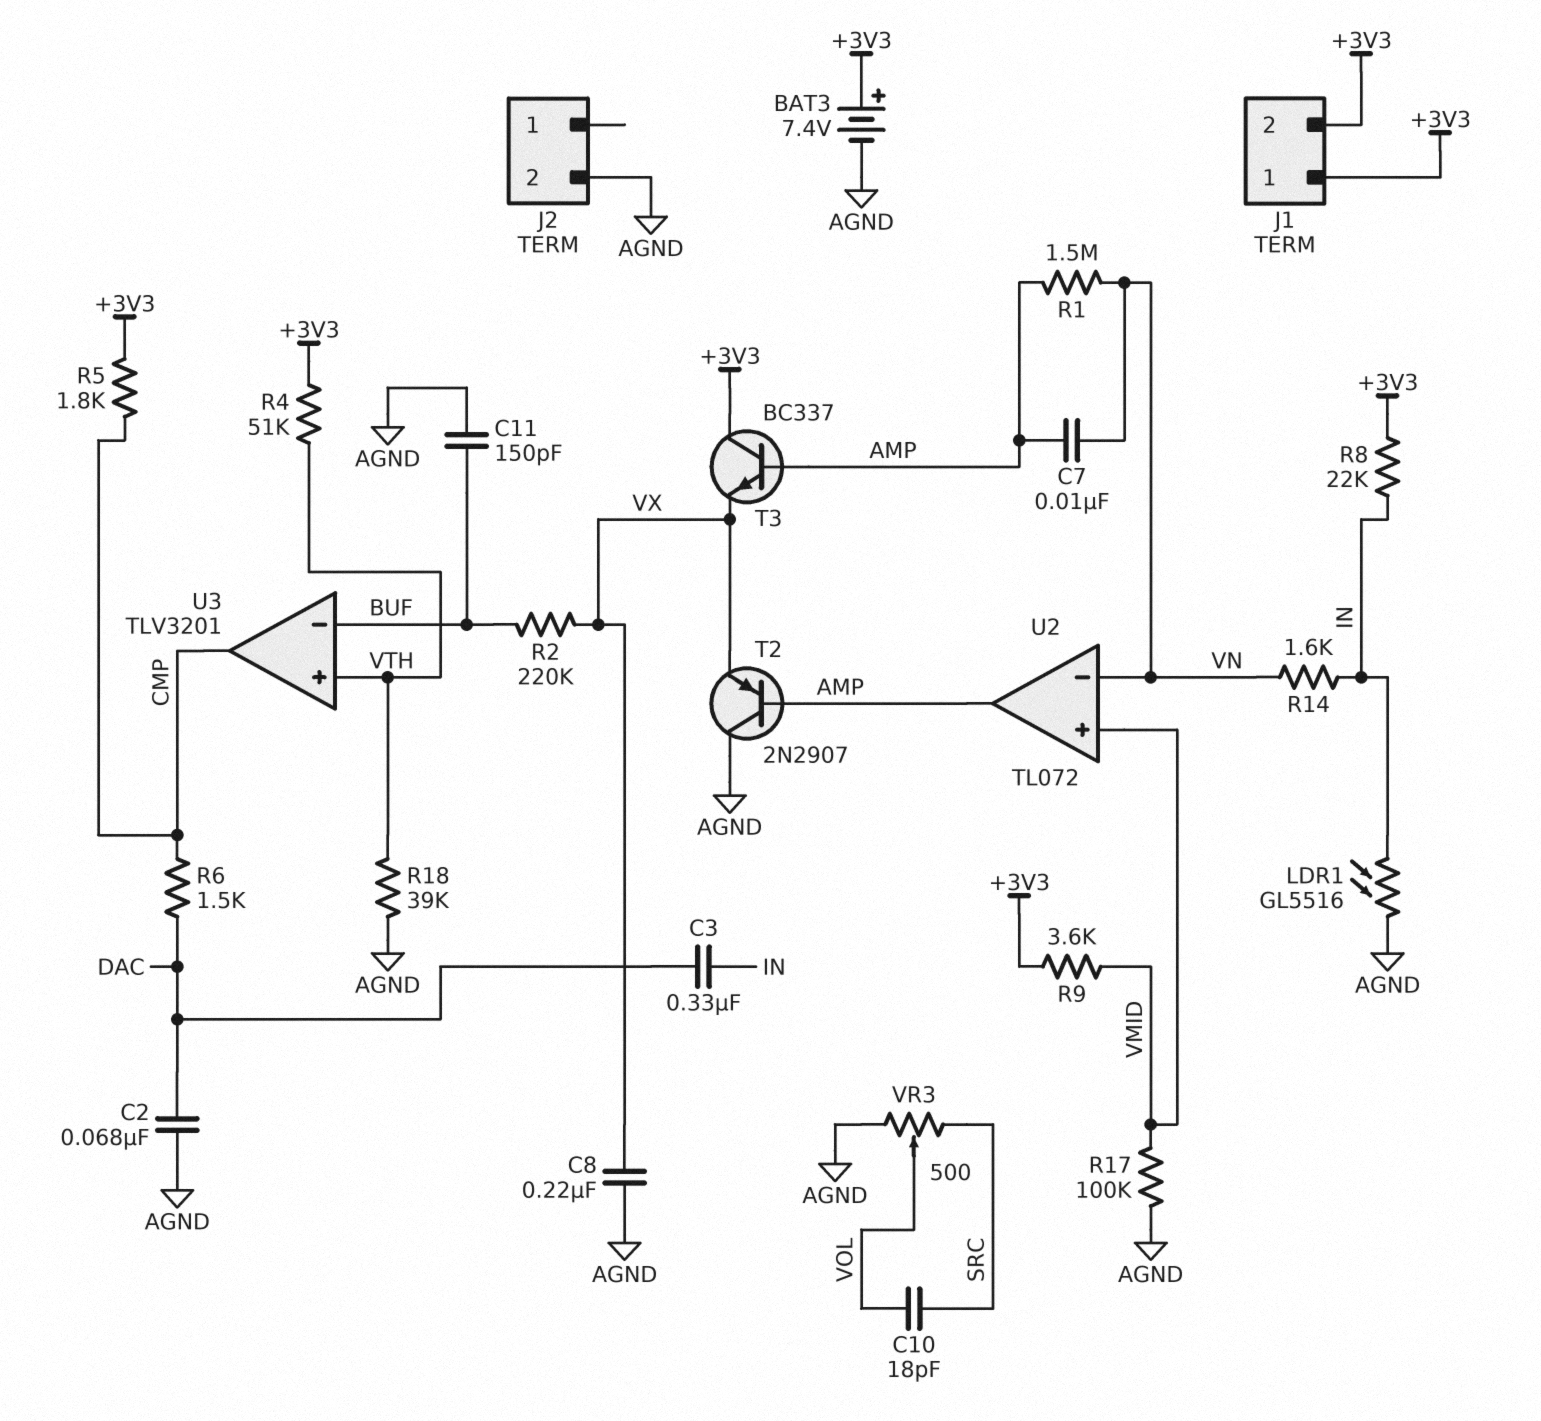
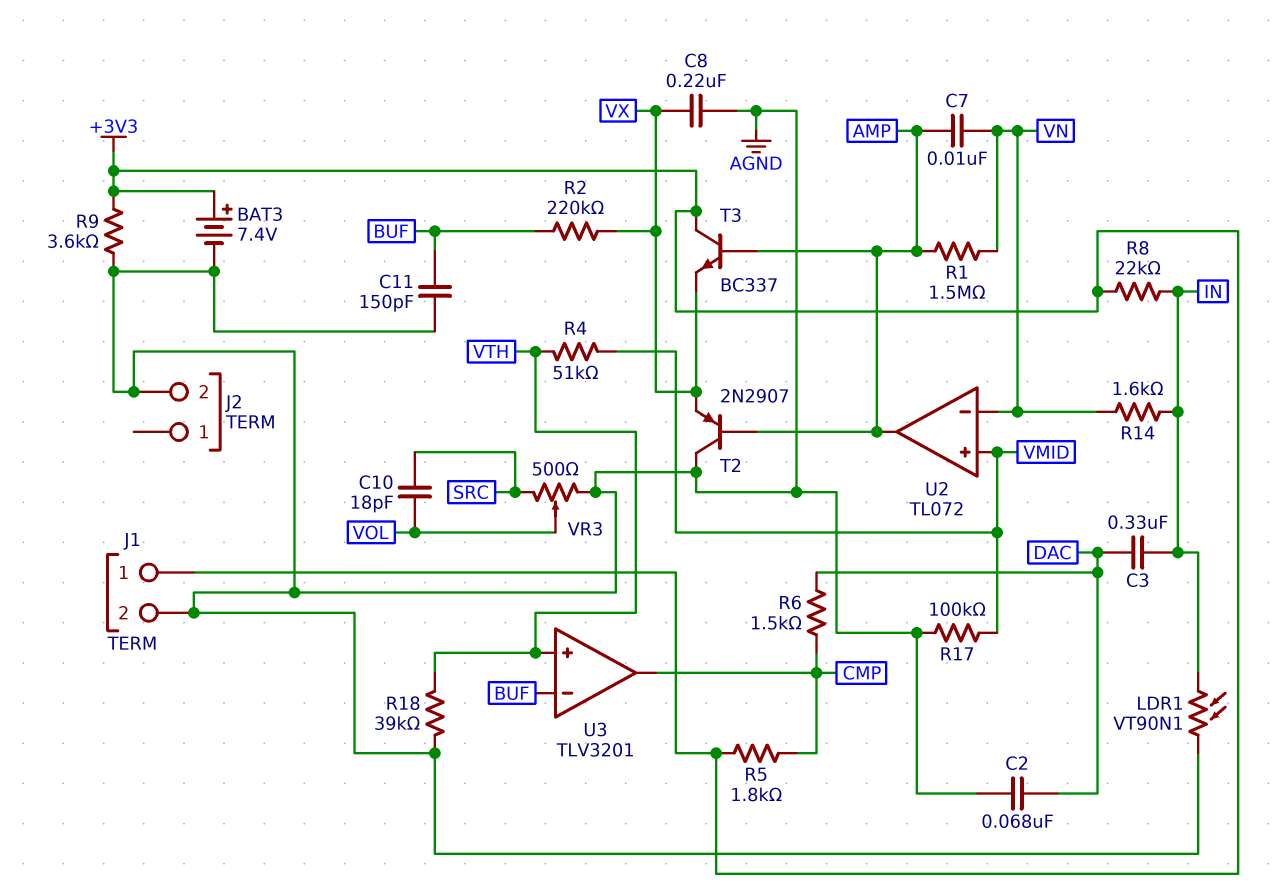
J1 pin 2: +3V3 -> AGND
LDR1: GL5516 (AGND, IN) -> VT90N1 (AGND, IN)
R4: 51k (+3V3, VTH) -> 51k (VMID, VTH)
R9: 3.6k (+3V3, VMID) -> 3.6k (+3V3, AGND)

